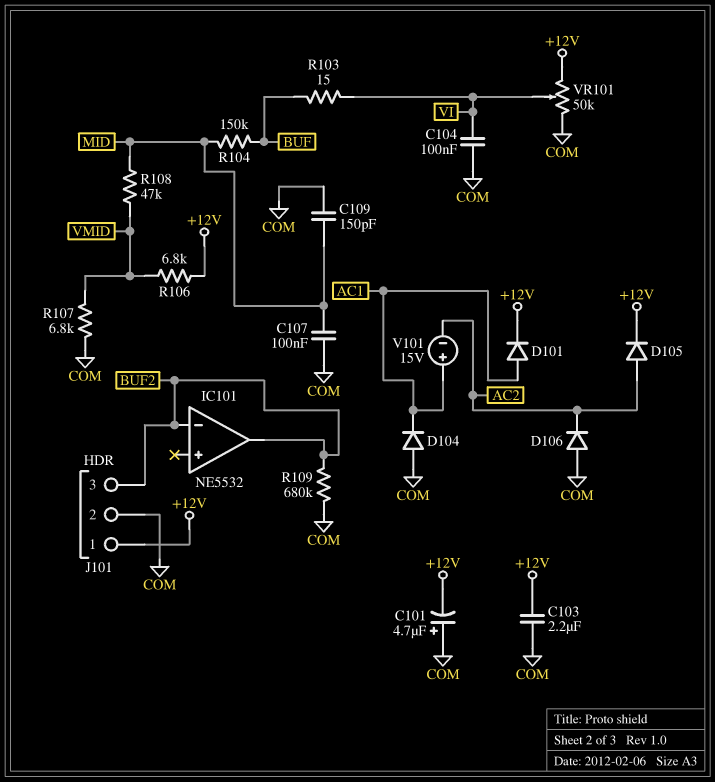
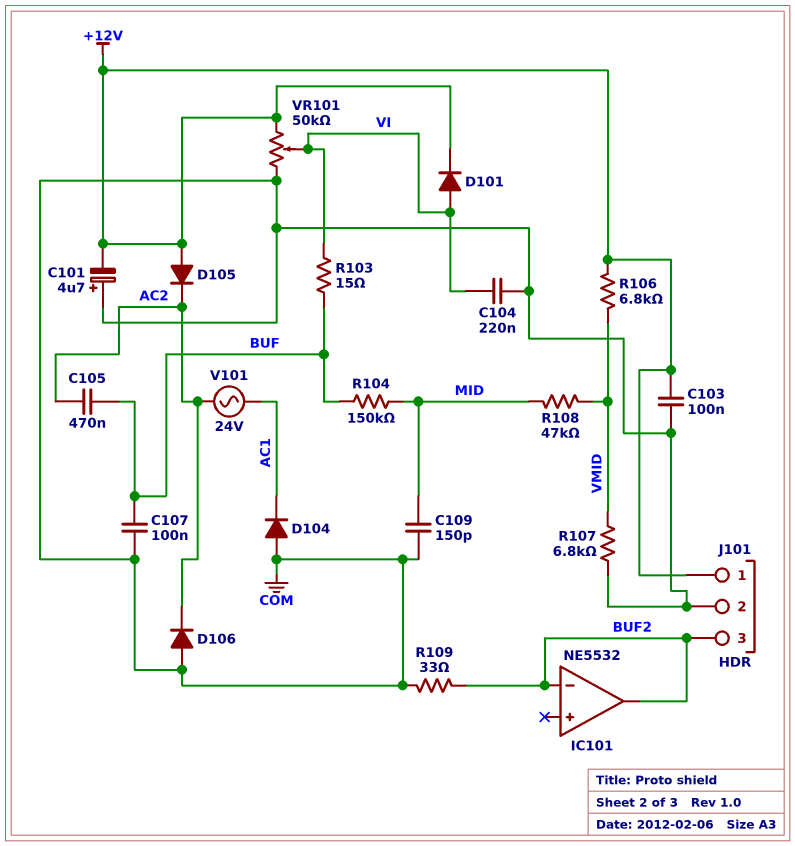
C103: 2.2uF (+12V, COM) -> 100nF (+12V, COM)
C104: 100nF (COM, VI) -> 220nF (COM, VI)
C105: none -> 470nF (AC2, BUF)
C107: 100nF (COM, MID) -> 100nF (BUF, COM)
D101: diode (A AC1, K +12V) -> diode (A VI, K +12V)
D105: diode (A AC2, K +12V) -> diode (A +12V, K AC2)
R109: 680k (BUF2, COM) -> 33 (BUF2, COM)
V101: 15V (plus AC1, minus AC2) -> AC 24V (AC1, AC2)

